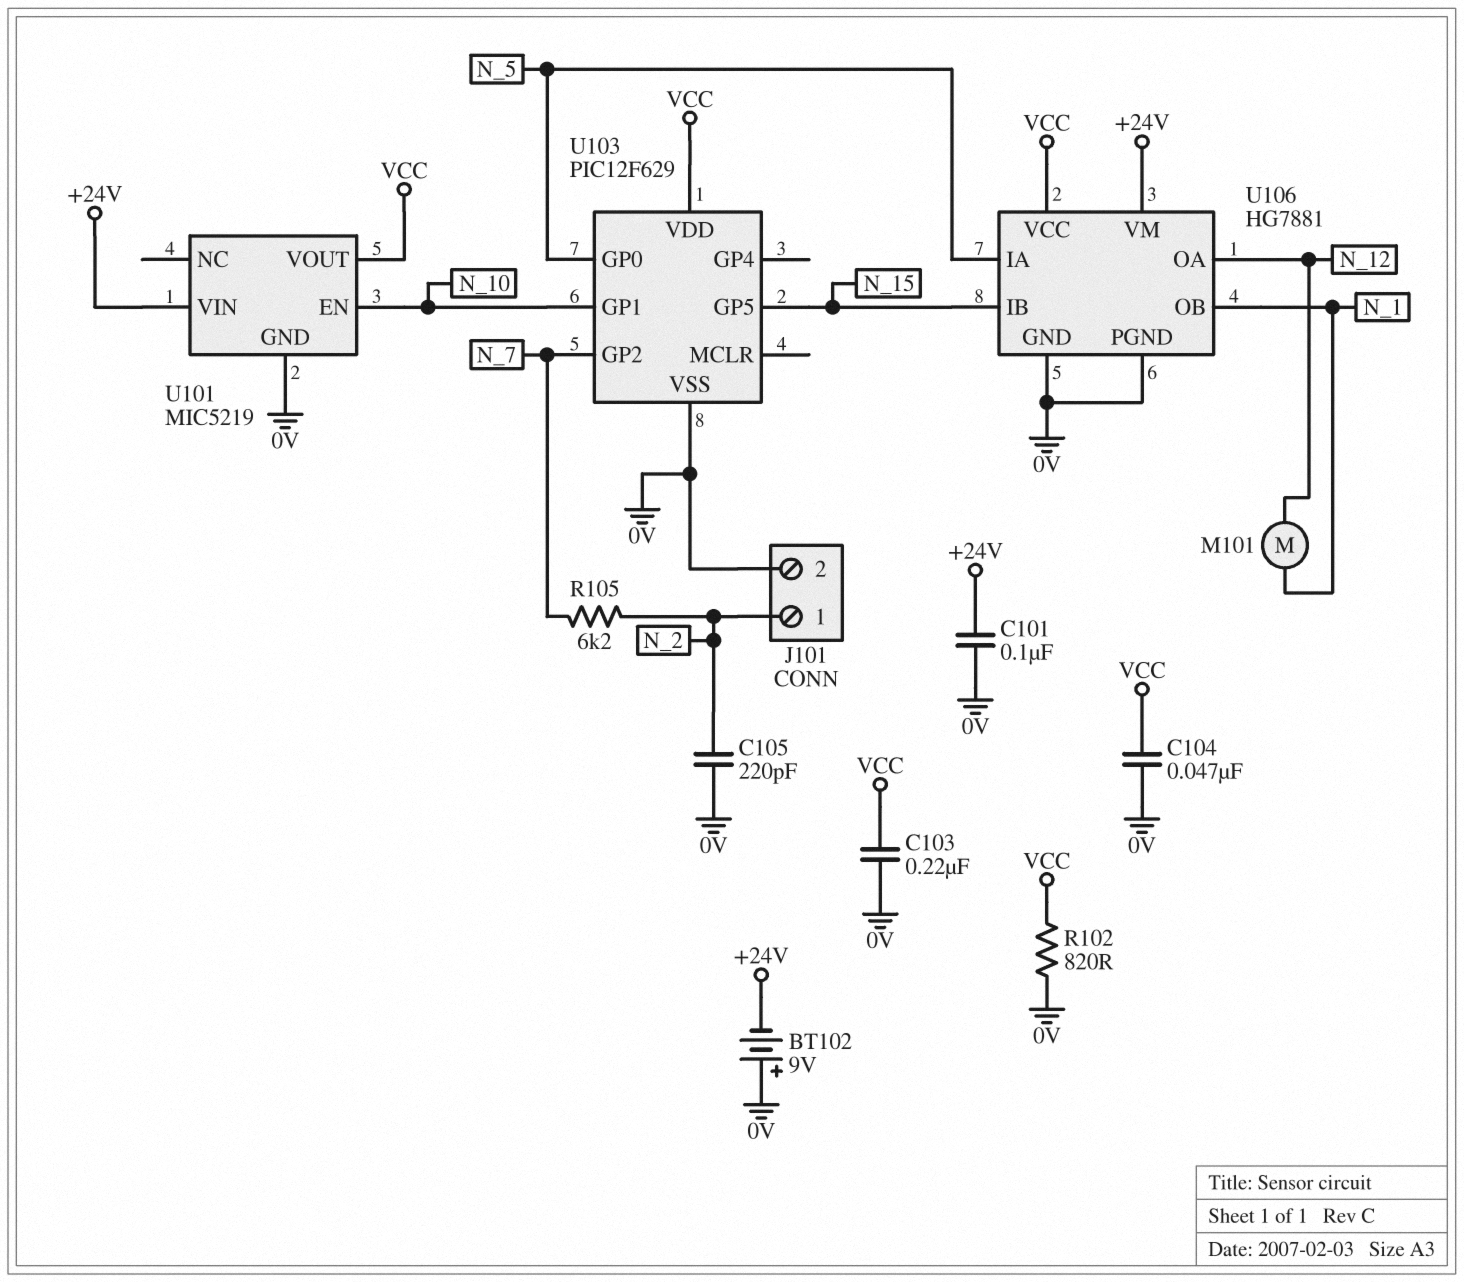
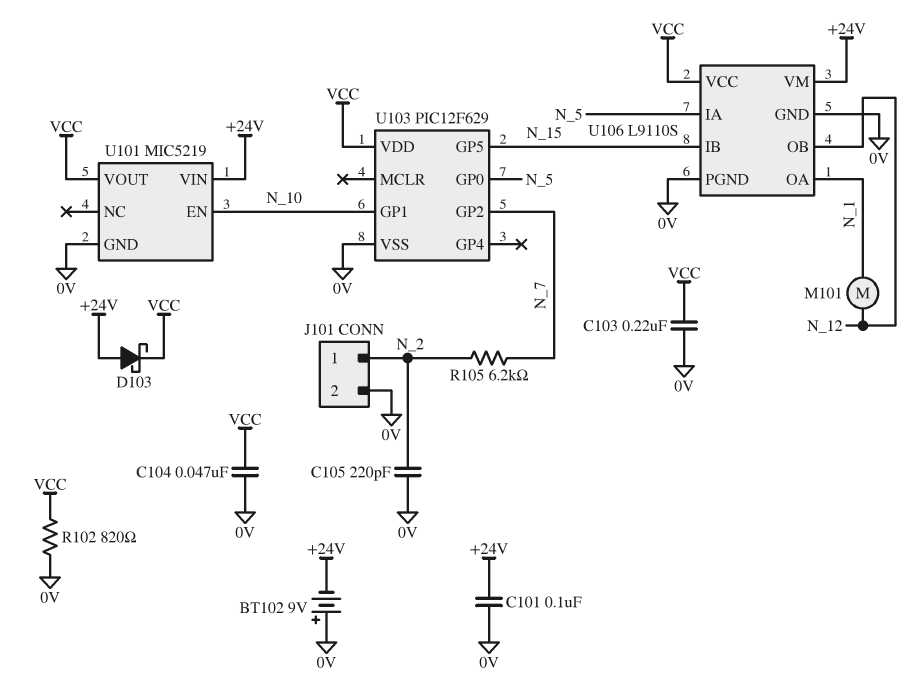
D103: none -> schottky (A +24V, K VCC)
U106: HG7881 -> L9110S
U106 pin OA: N_12 -> N_1
U106 pin OB: N_1 -> N_12

